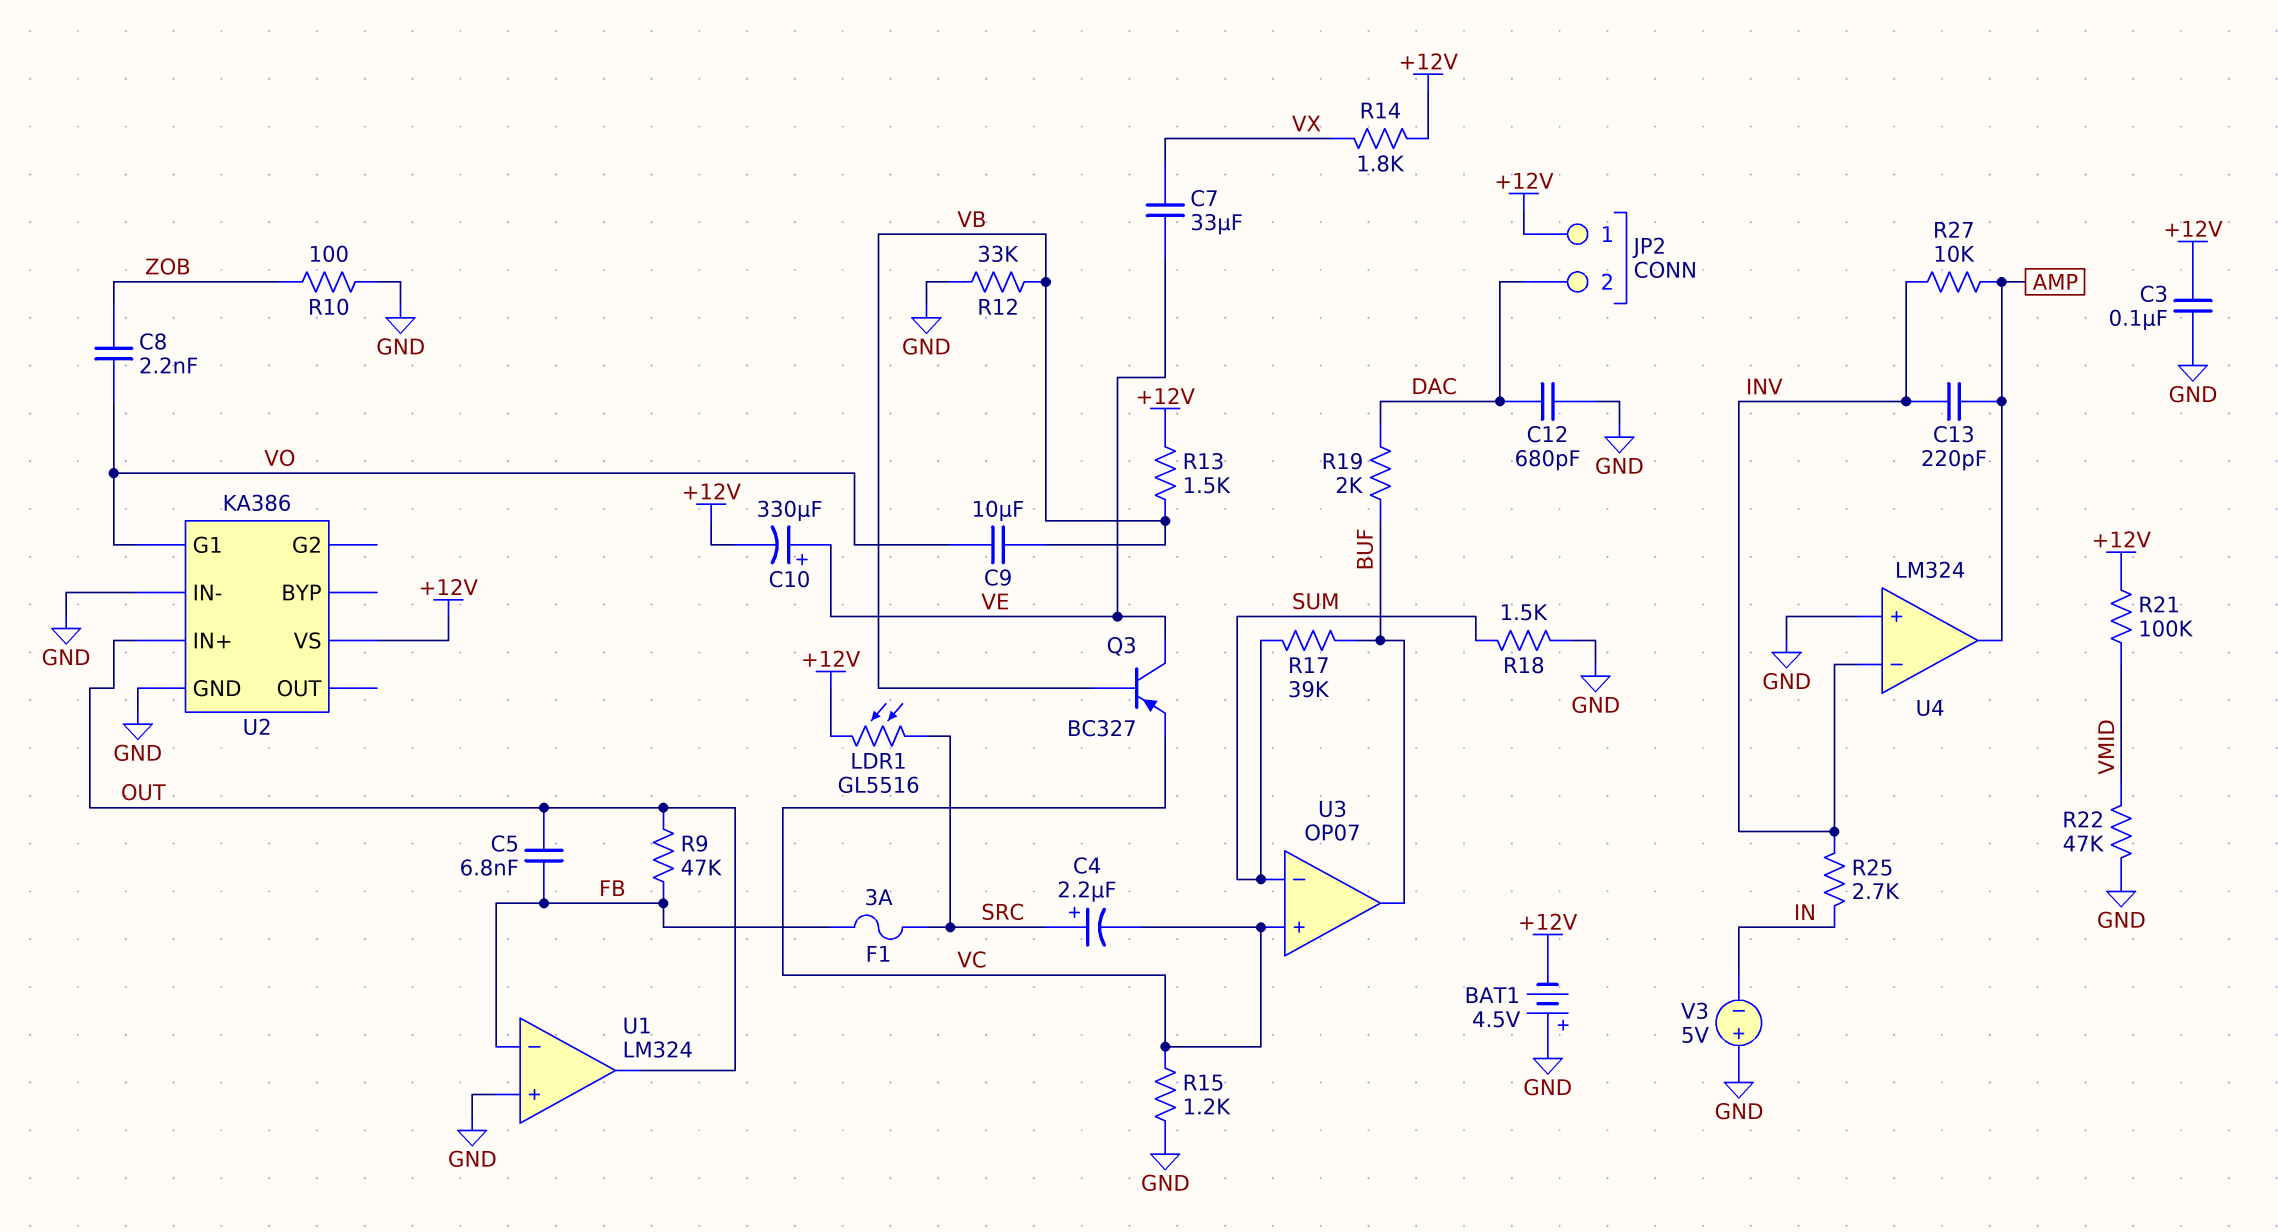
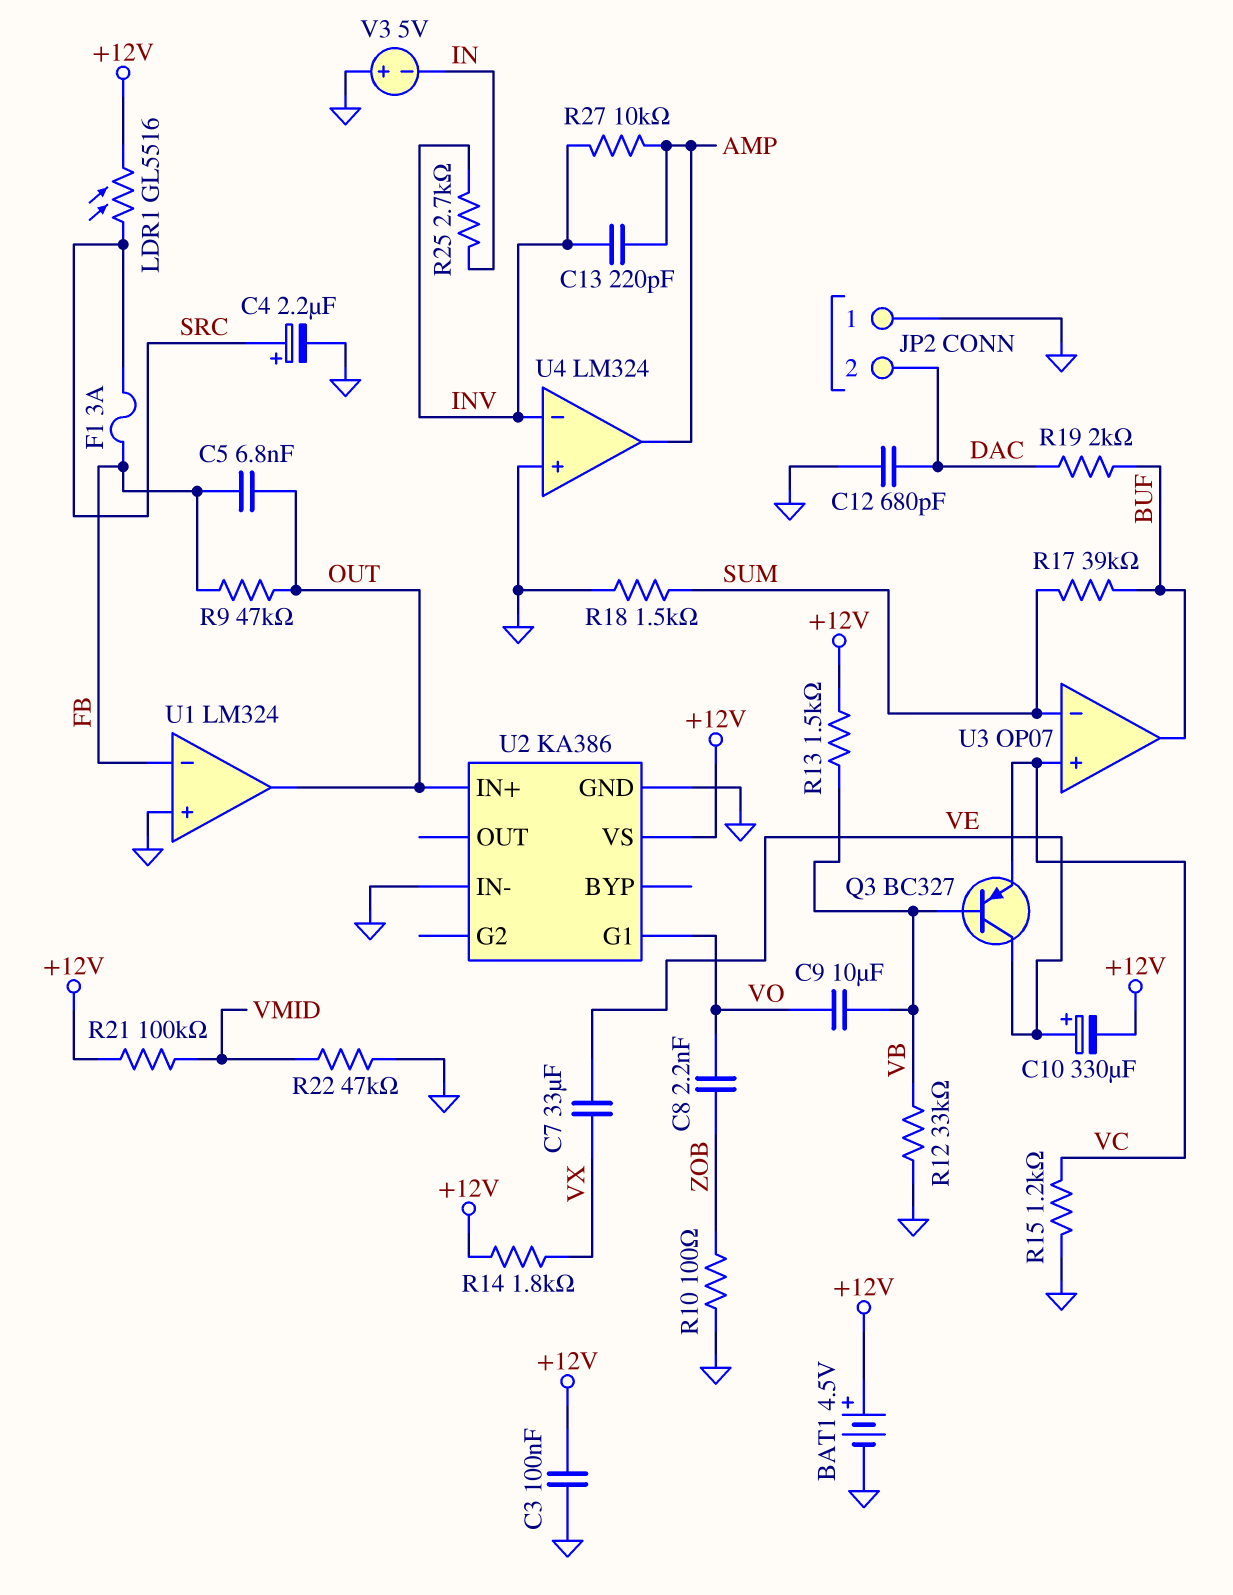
BAT1: 4.5V (plus GND, minus +12V) -> 4.5V (plus +12V, minus GND)
C4: 2.2uF (plus SRC, minus VC) -> 2.2uF (plus SRC, minus GND)
JP2 pin 1: +12V -> GND

